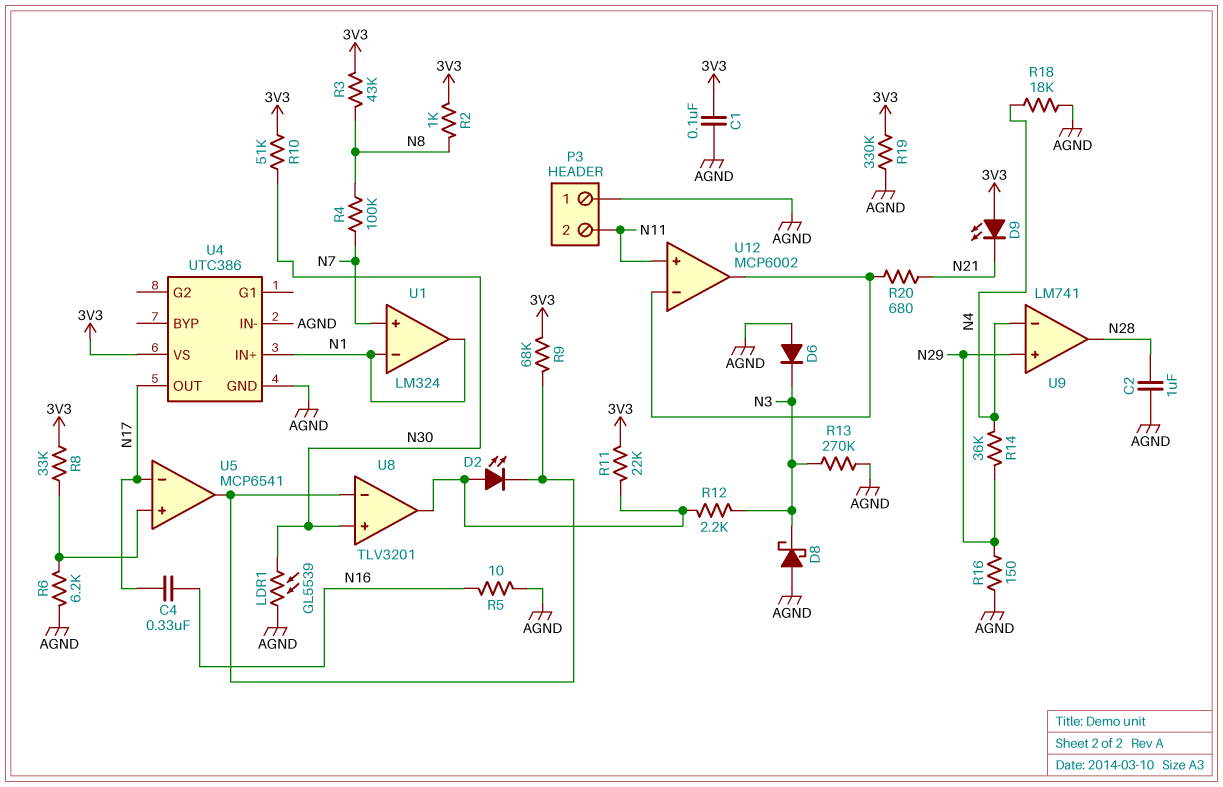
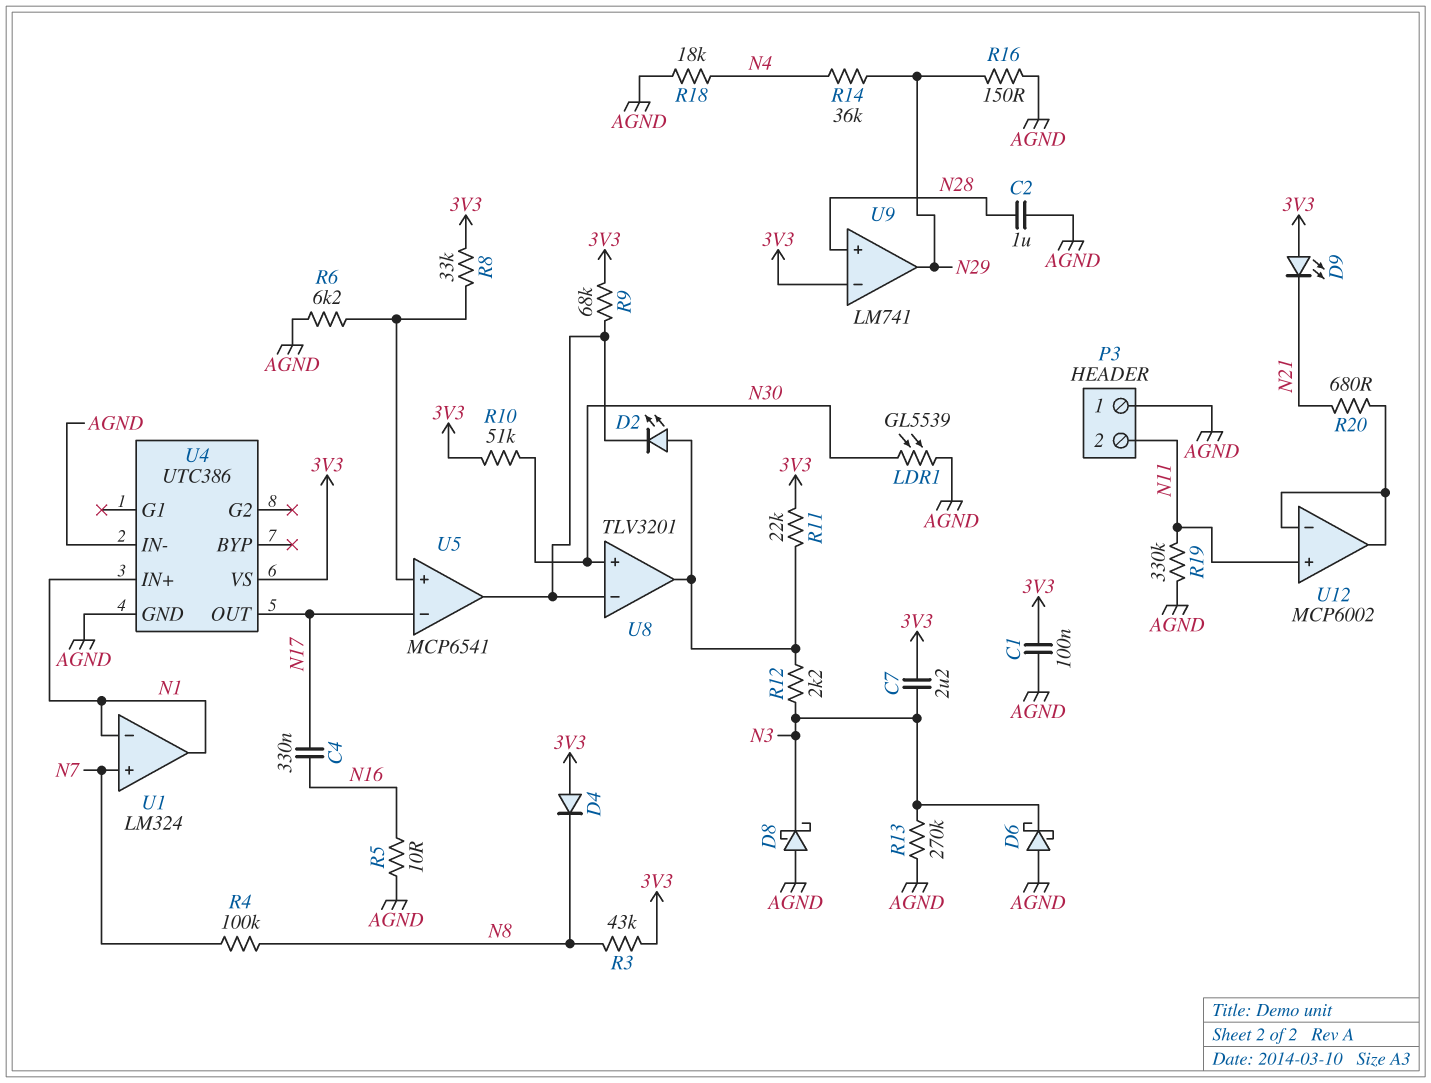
C7: none -> 2.2uF (3V3, N3)
D4: none -> diode (A 3V3, K N8)
D6: diode (A AGND, K N3) -> schottky (A AGND, K N3)
R2: 1k (3V3, N8) -> none
R19: 330k (3V3, AGND) -> 330k (AGND, N11)
U9 pin in+: N29 -> N28
U9 pin in-: N4 -> 3V3
U9 pin out: N28 -> N29

